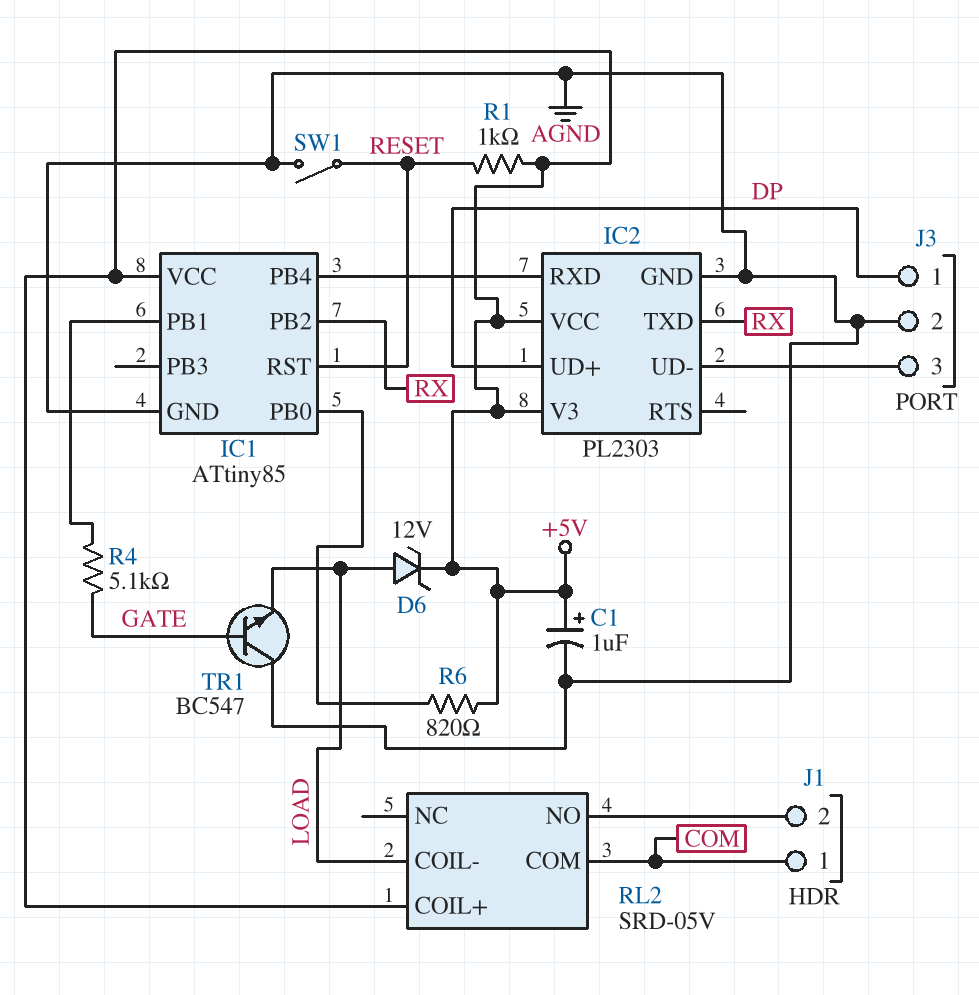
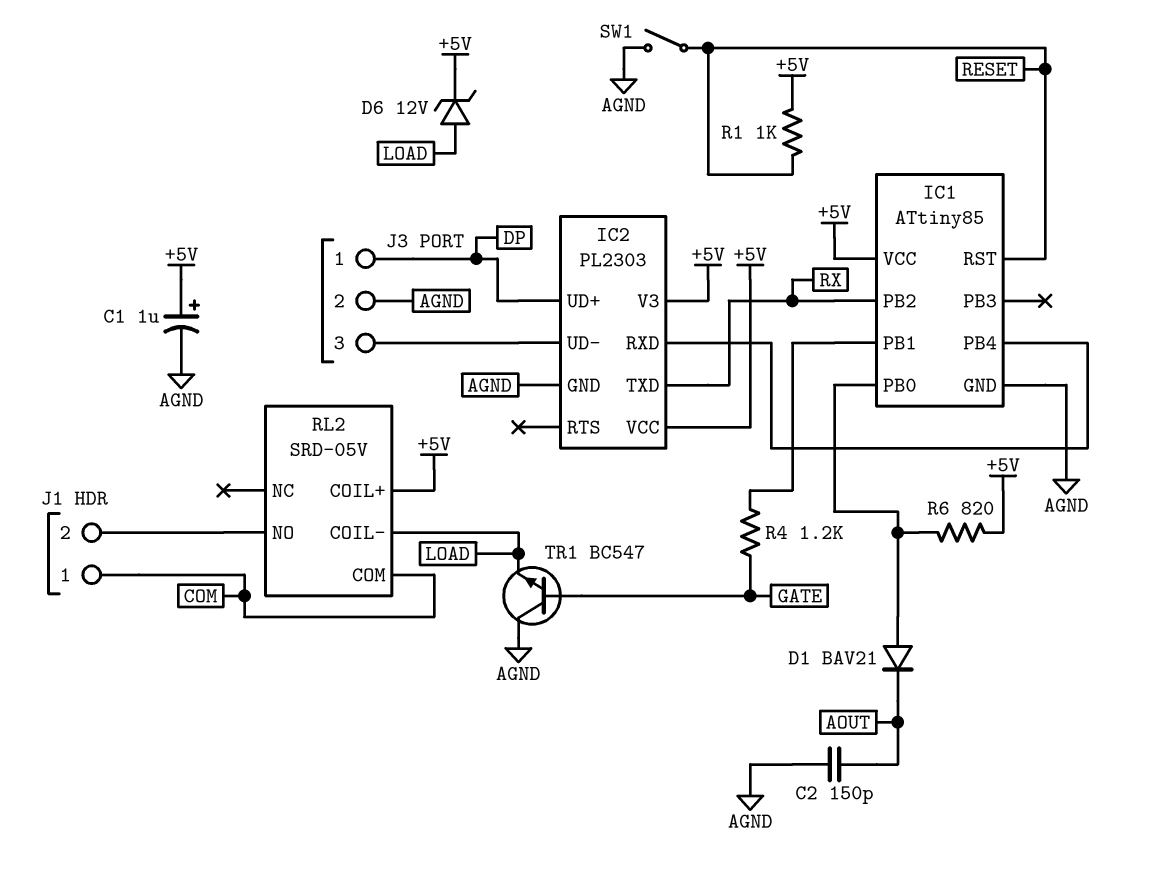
C2: none -> 150pF (AGND, AOUT)
D1: none -> diode BAV21 (A IC1/PB0, K AOUT)
R4: 5.1k (GATE, IC1/PB1) -> 1.2k (GATE, IC1/PB1)

